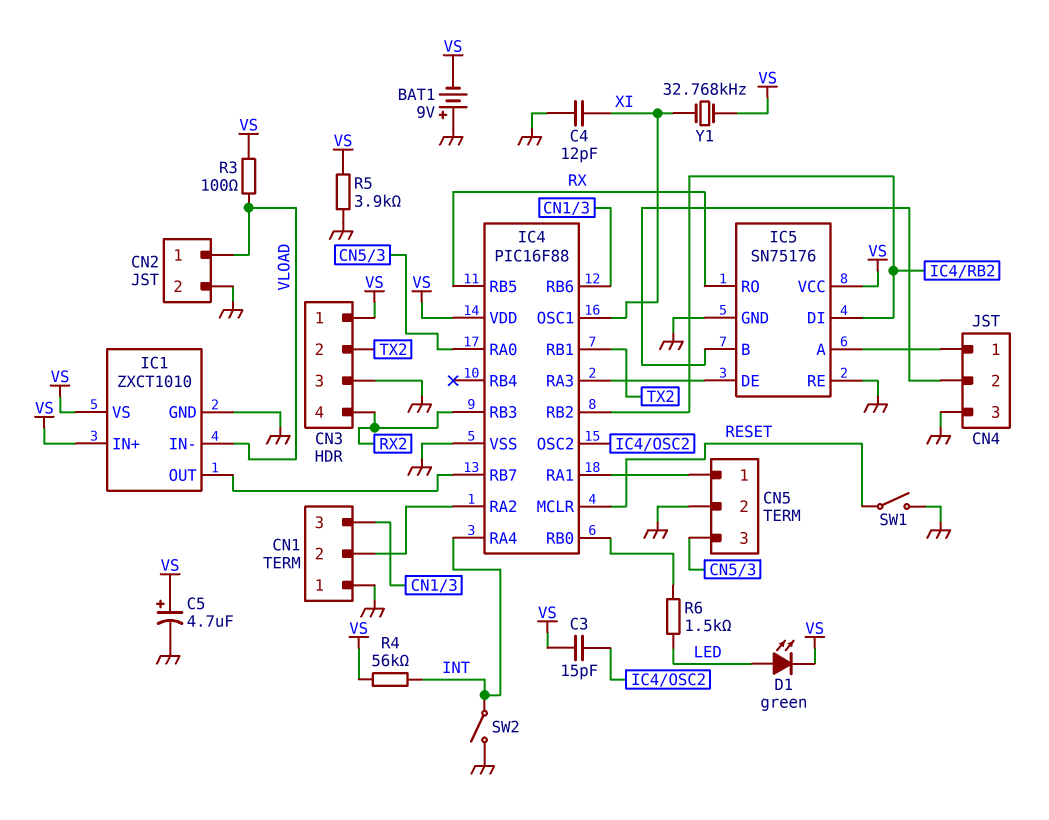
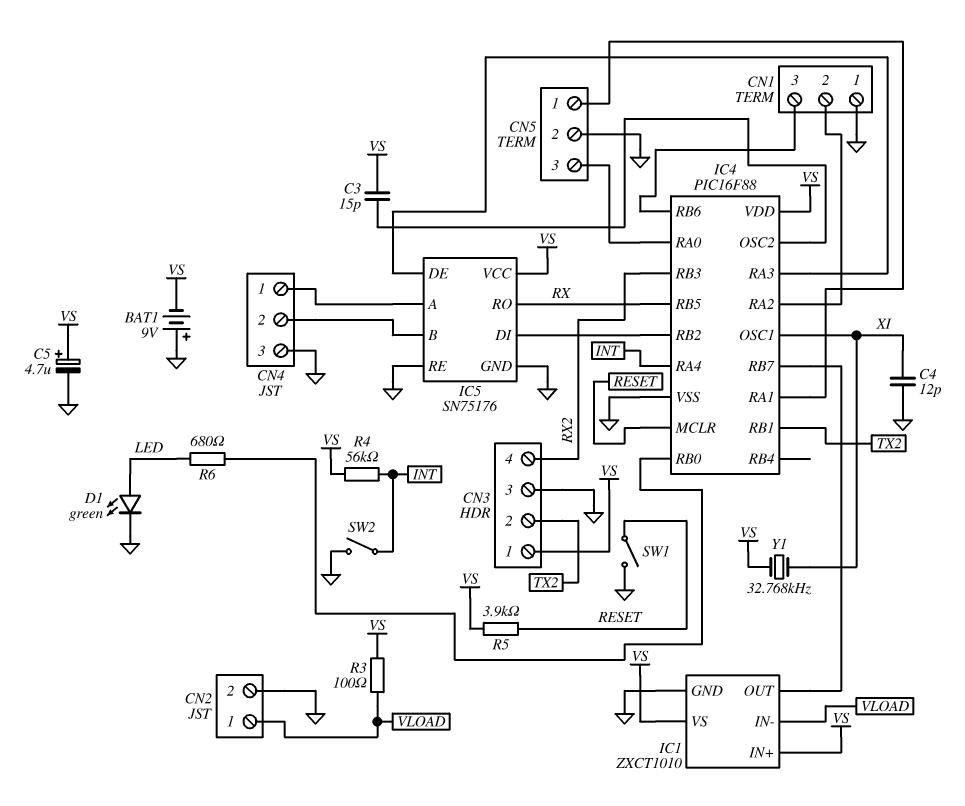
D1: LED green (A LED, K VS) -> LED green (A LED, K GND)
R5: 3.9k (GND, VS) -> 3.9k (RESET, VS)
R6: 1.5k (IC4/RB0, LED) -> 680 (IC4/RB0, LED)

